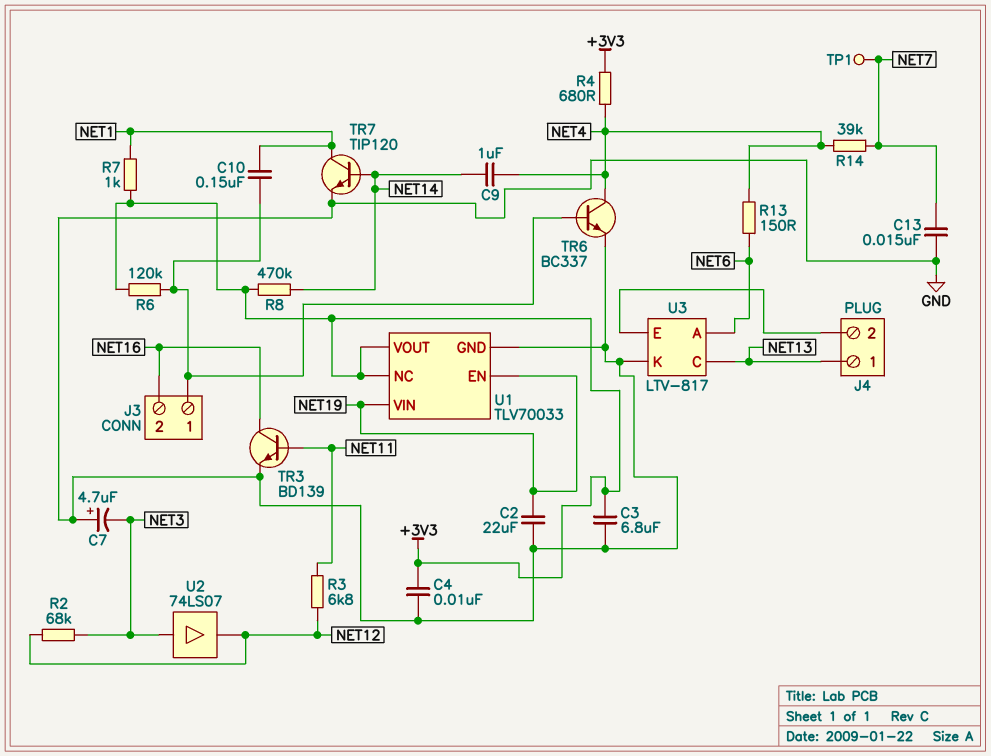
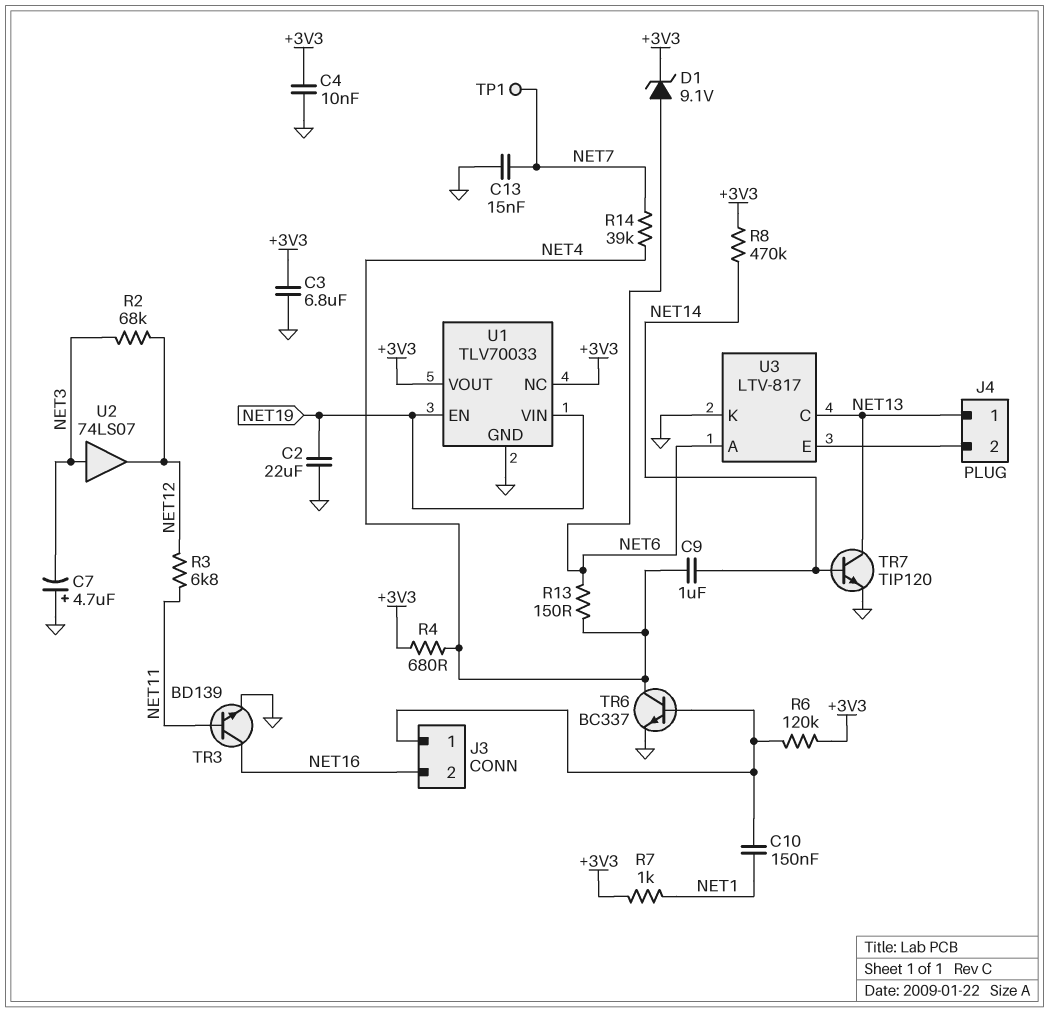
D1: none -> zener 9.1V (A NET6, K +3V3)
TR7: NPN TIP120 (B NET14, C NET1, E GND) -> NPN TIP120 (B NET14, C NET13, E GND)

